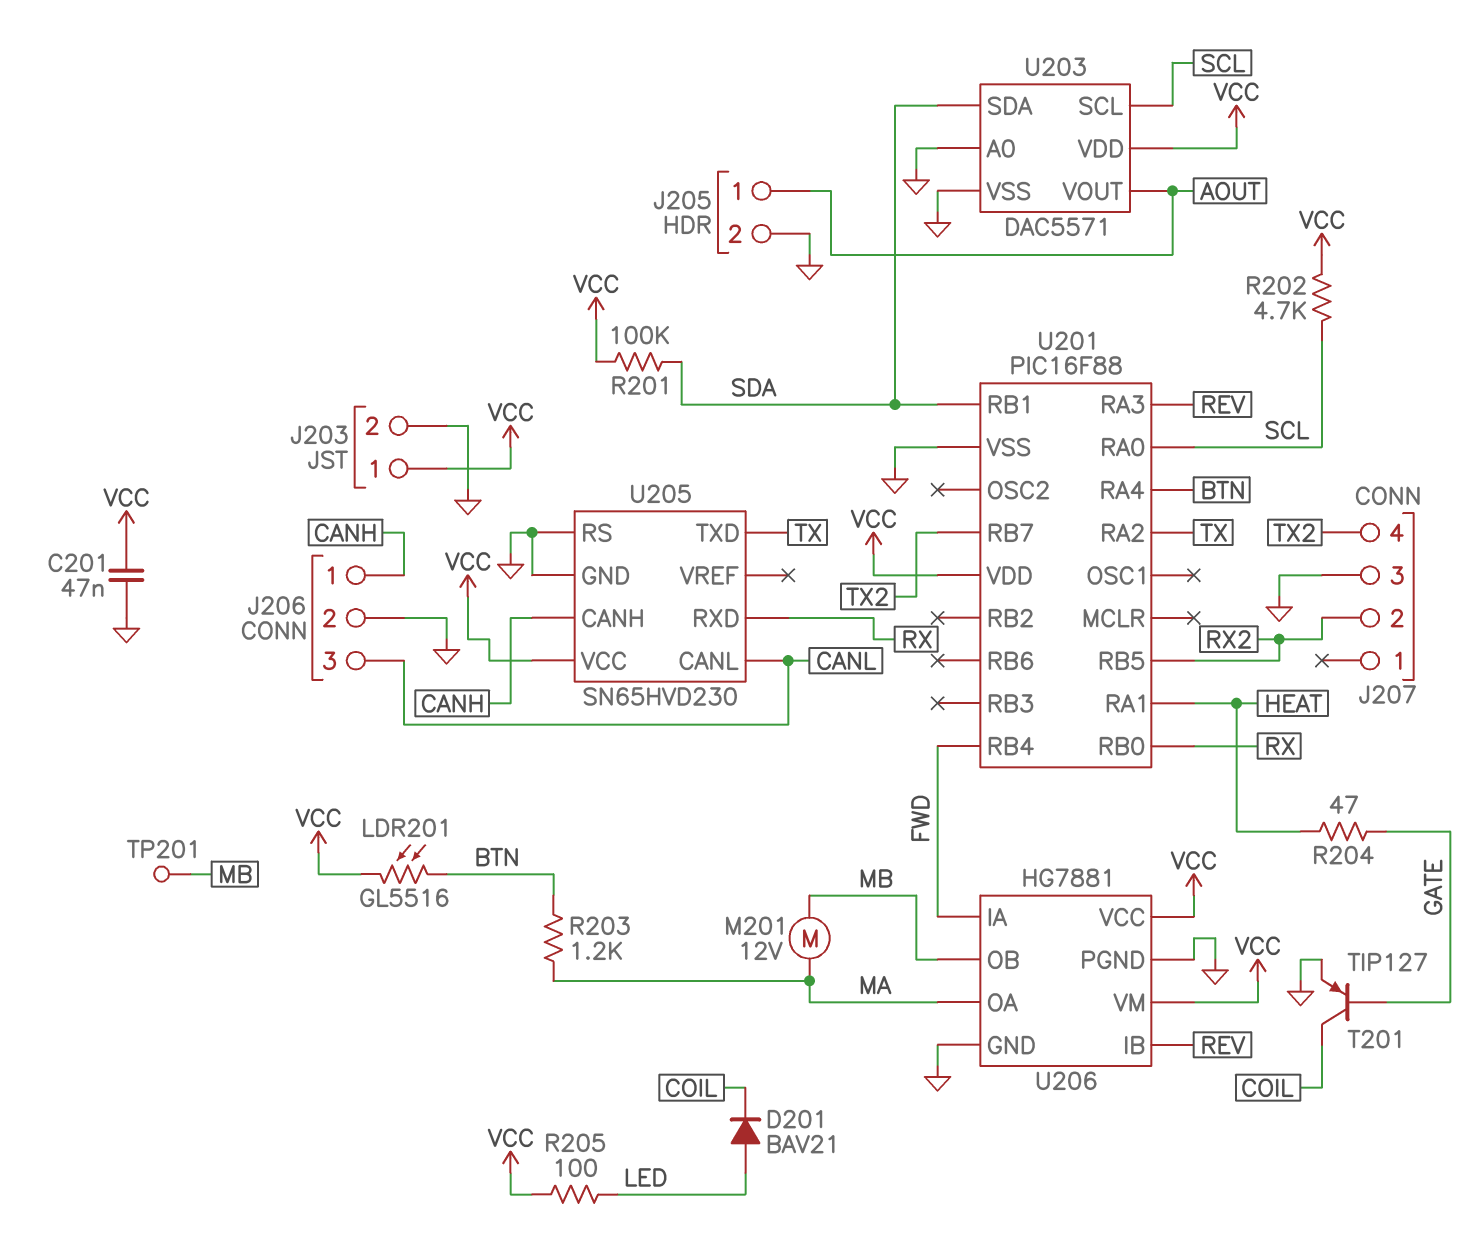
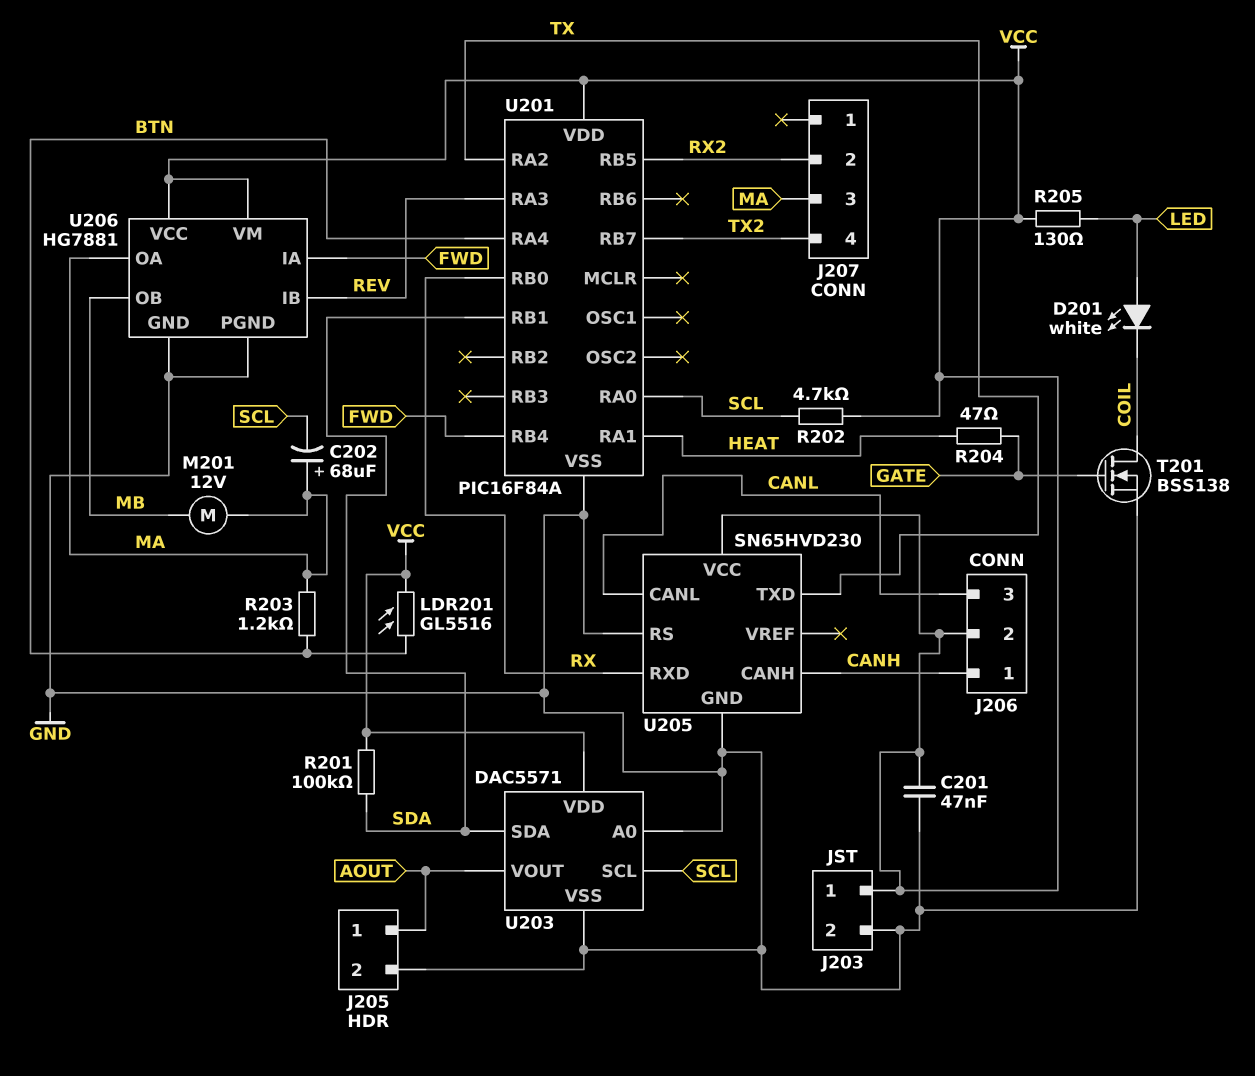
C202: none -> 68uF (plus MA, minus SCL)
D201: diode BAV21 (A LED, K COIL) -> LED white (A LED, K COIL)
J206 pin 2: GND -> VCC
J207 pin 3: GND -> MA
R205: 100 (LED, VCC) -> 130 (LED, VCC)
T201: PNP TIP127 (B GATE, C COIL, E GND) -> NMOS BSS138 (G GATE, D COIL, S GND)
TP201: test point (MB) -> none
U201: PIC16F88 -> PIC16F84A

